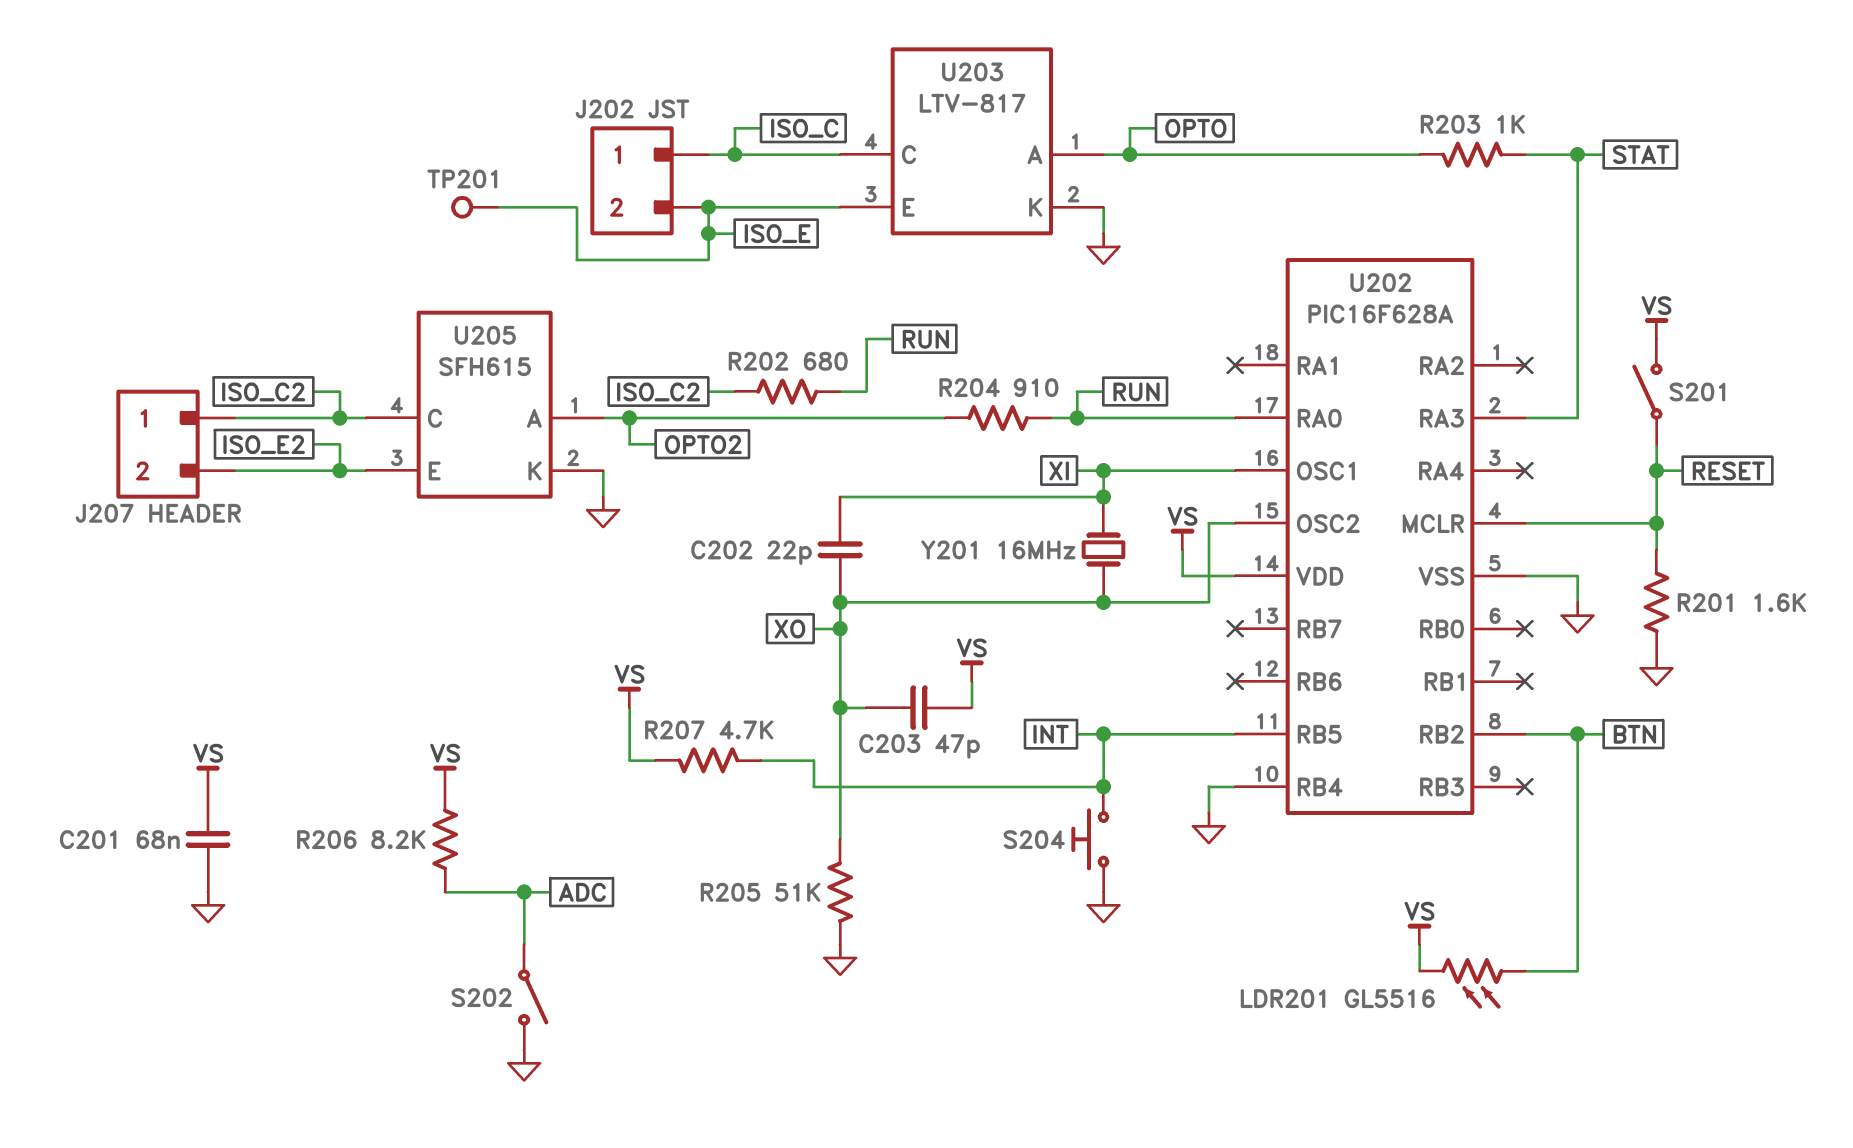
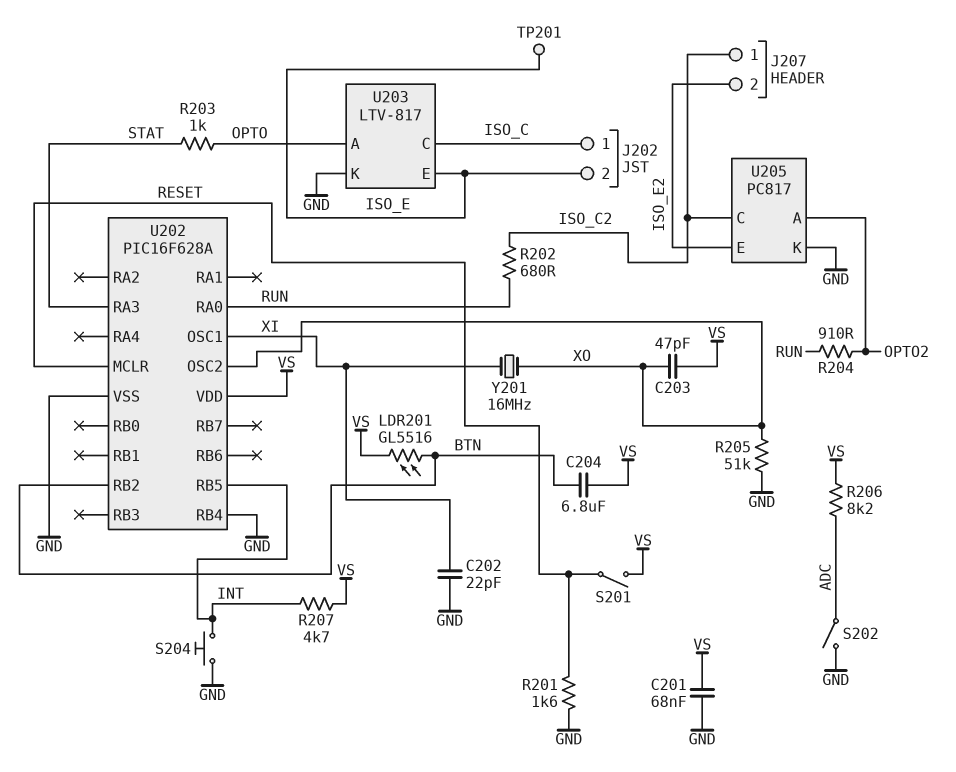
C202: 22pF (XI, XO) -> 22pF (GND, XI)
C204: none -> 6.8uF (BTN, VS)
U205: SFH615 -> PC817

